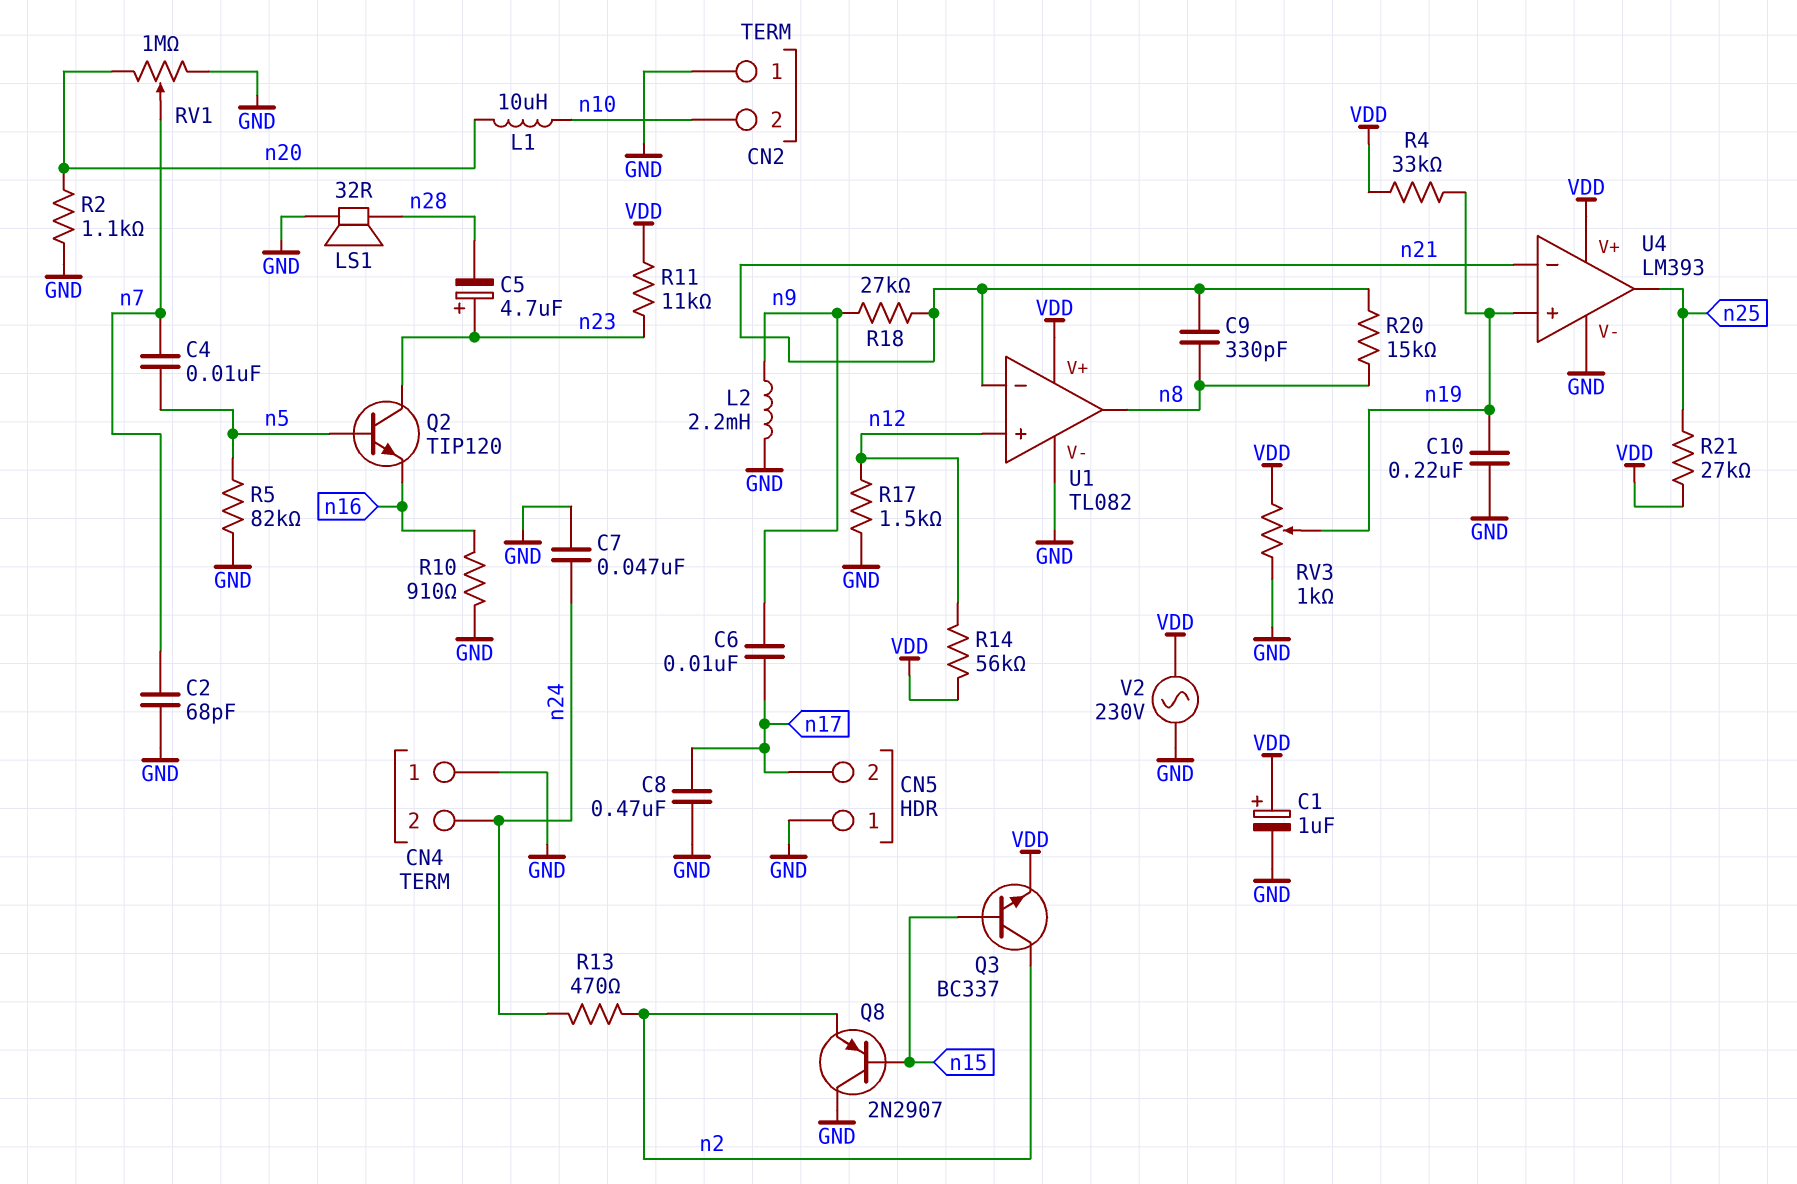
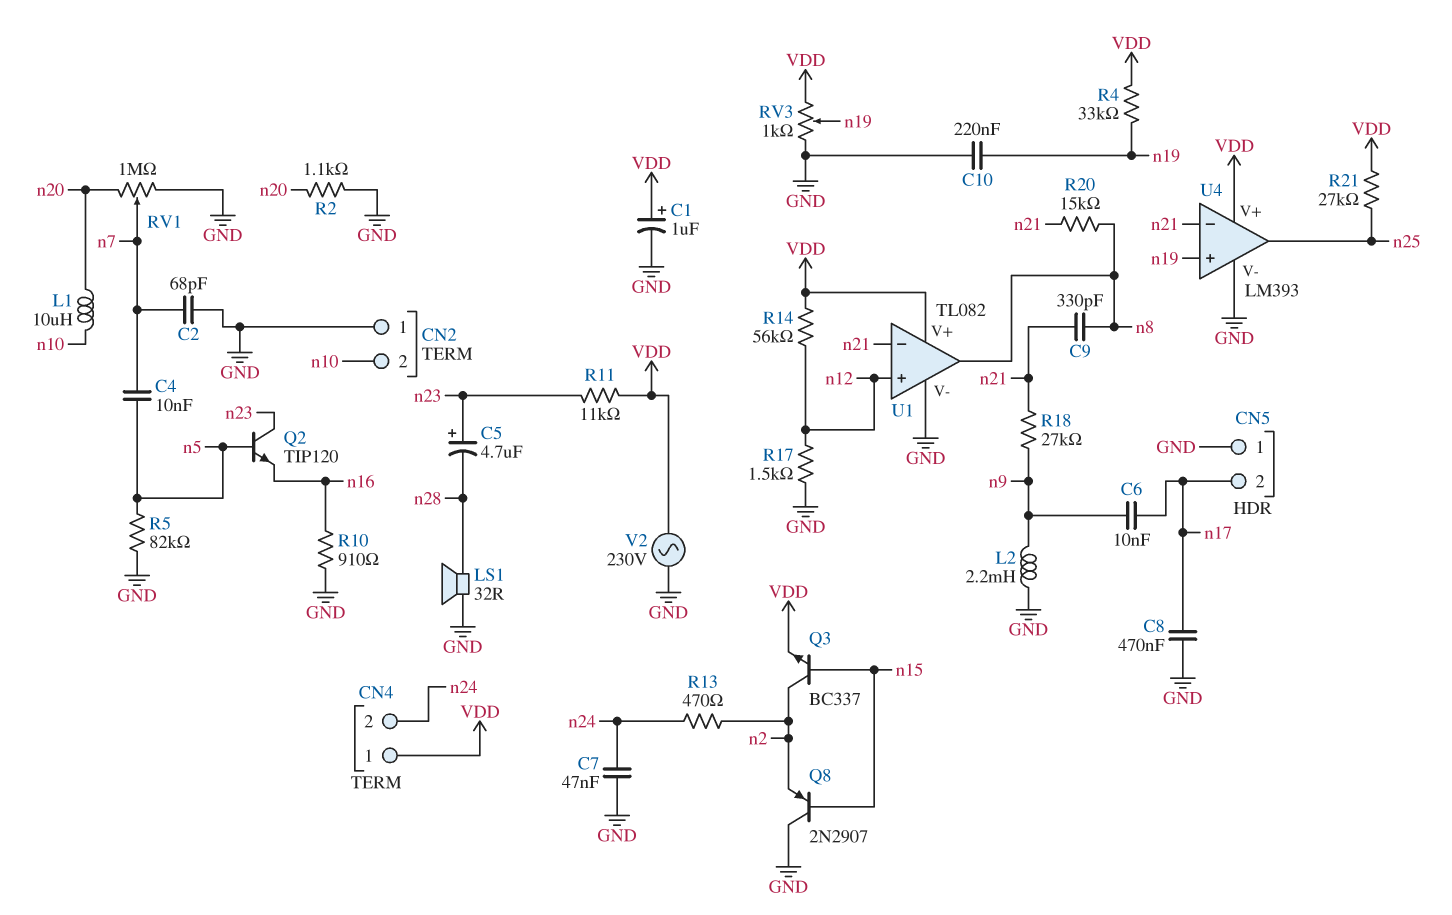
CN4 pin 1: GND -> VDD

